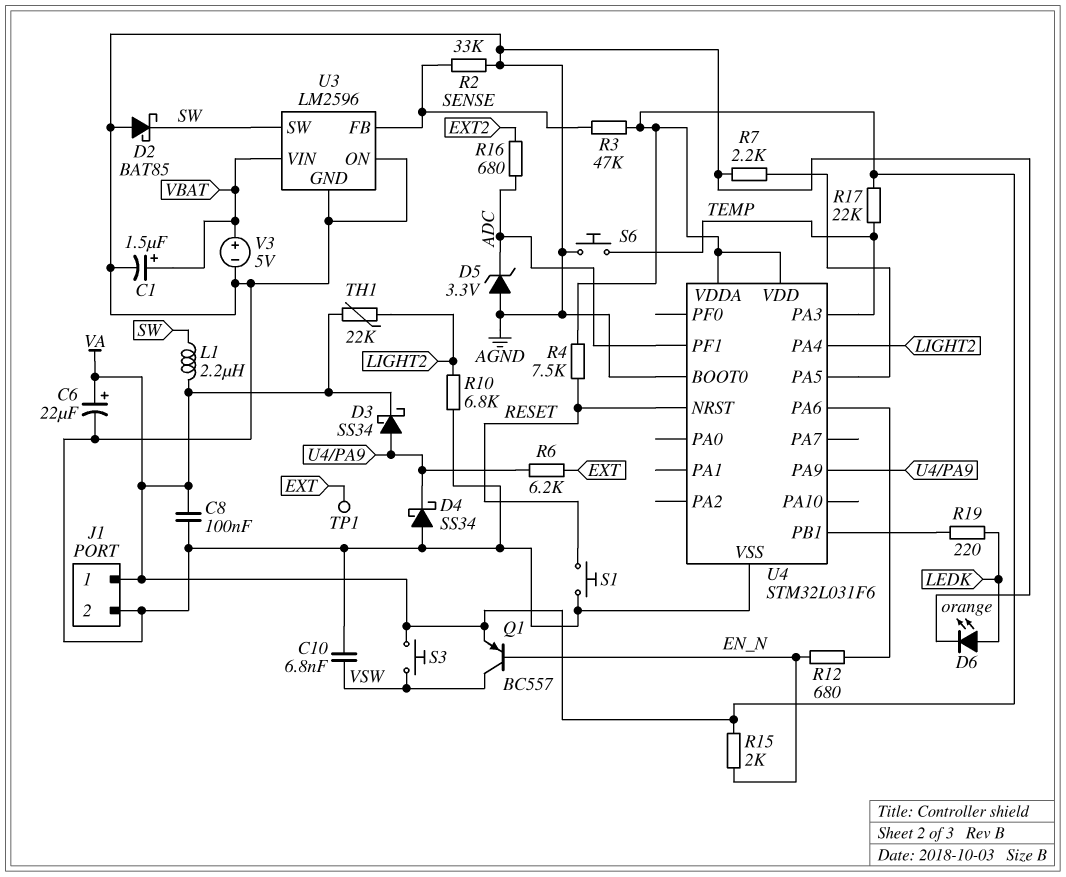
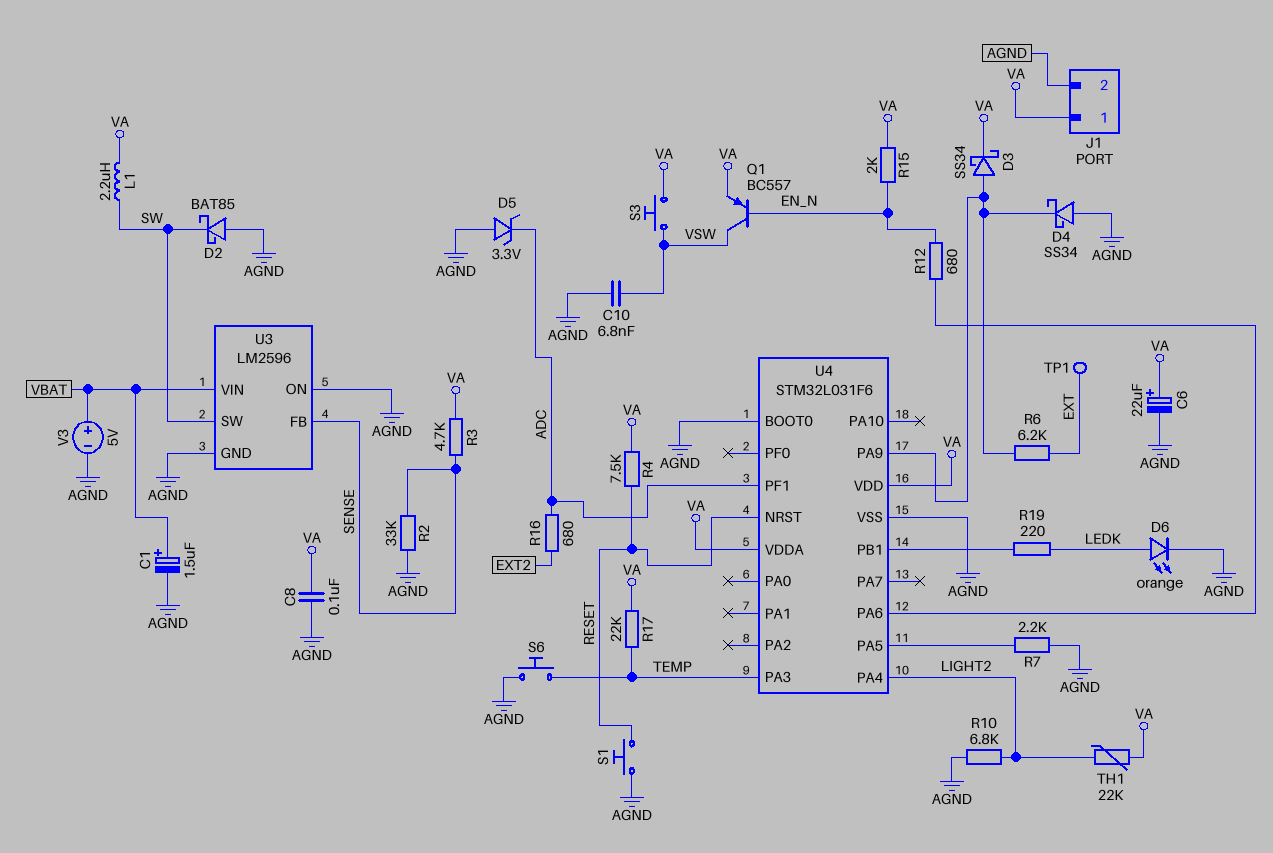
R3: 47k (SENSE, VA) -> 4.7k (SENSE, VA)

